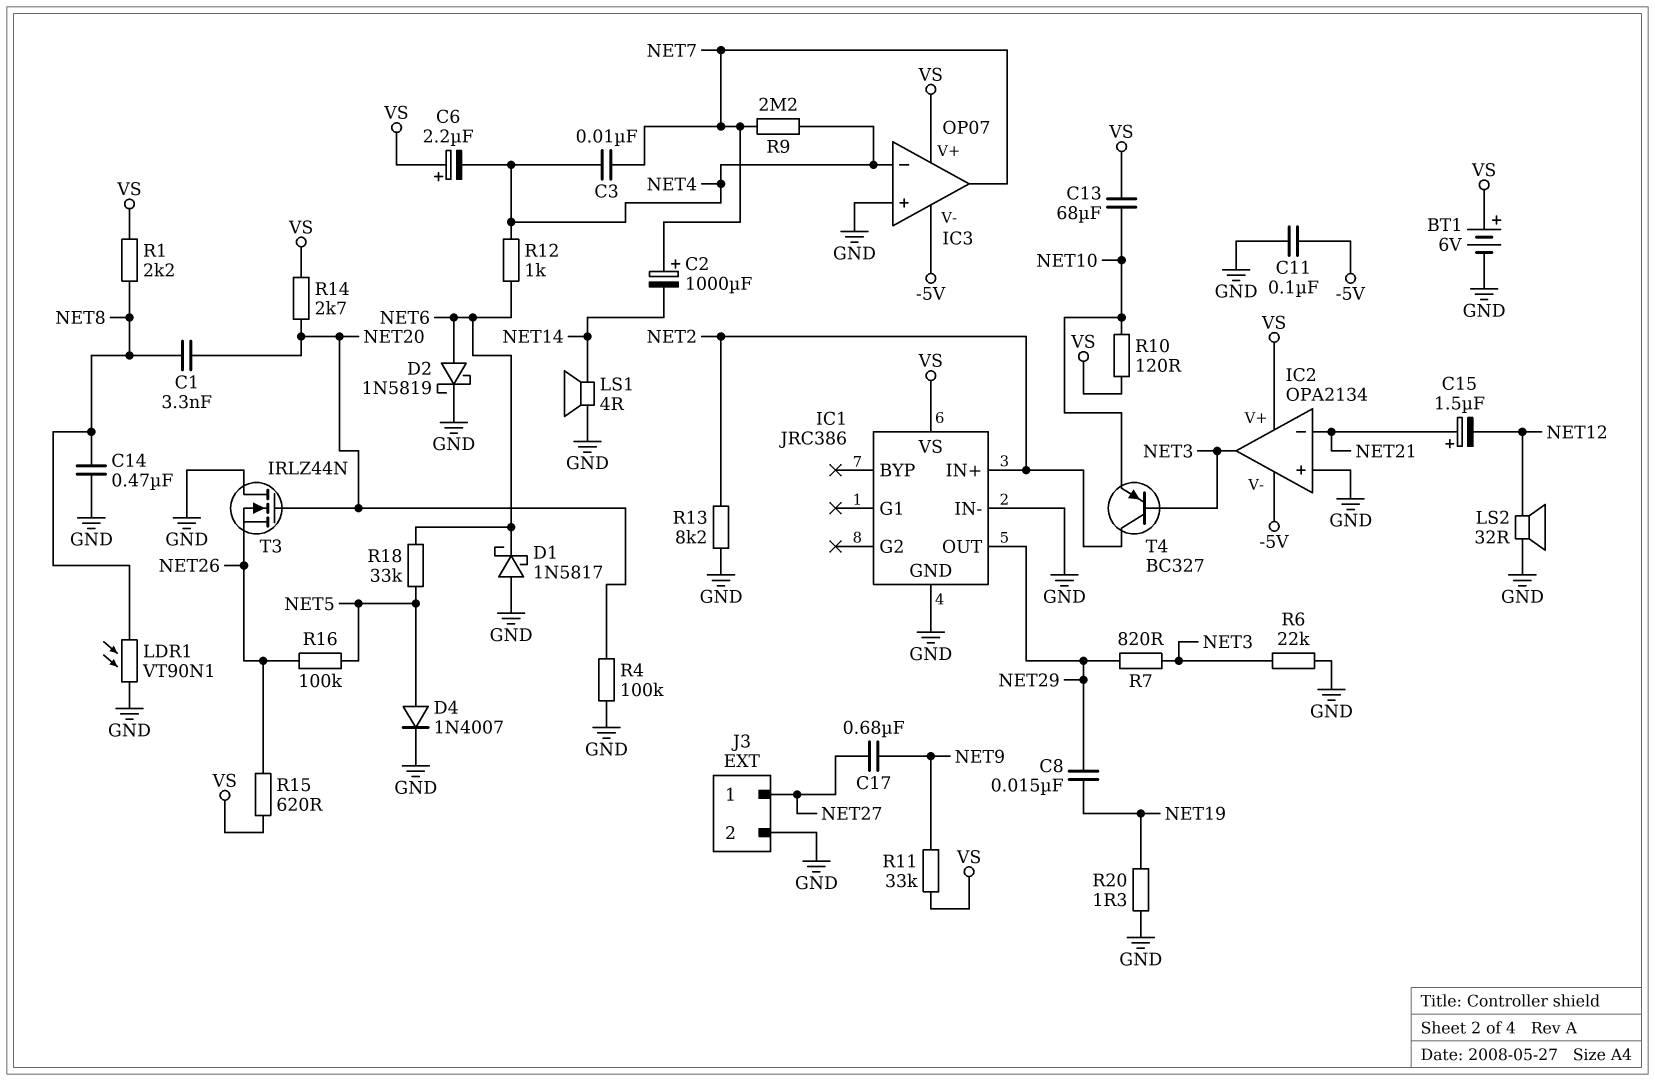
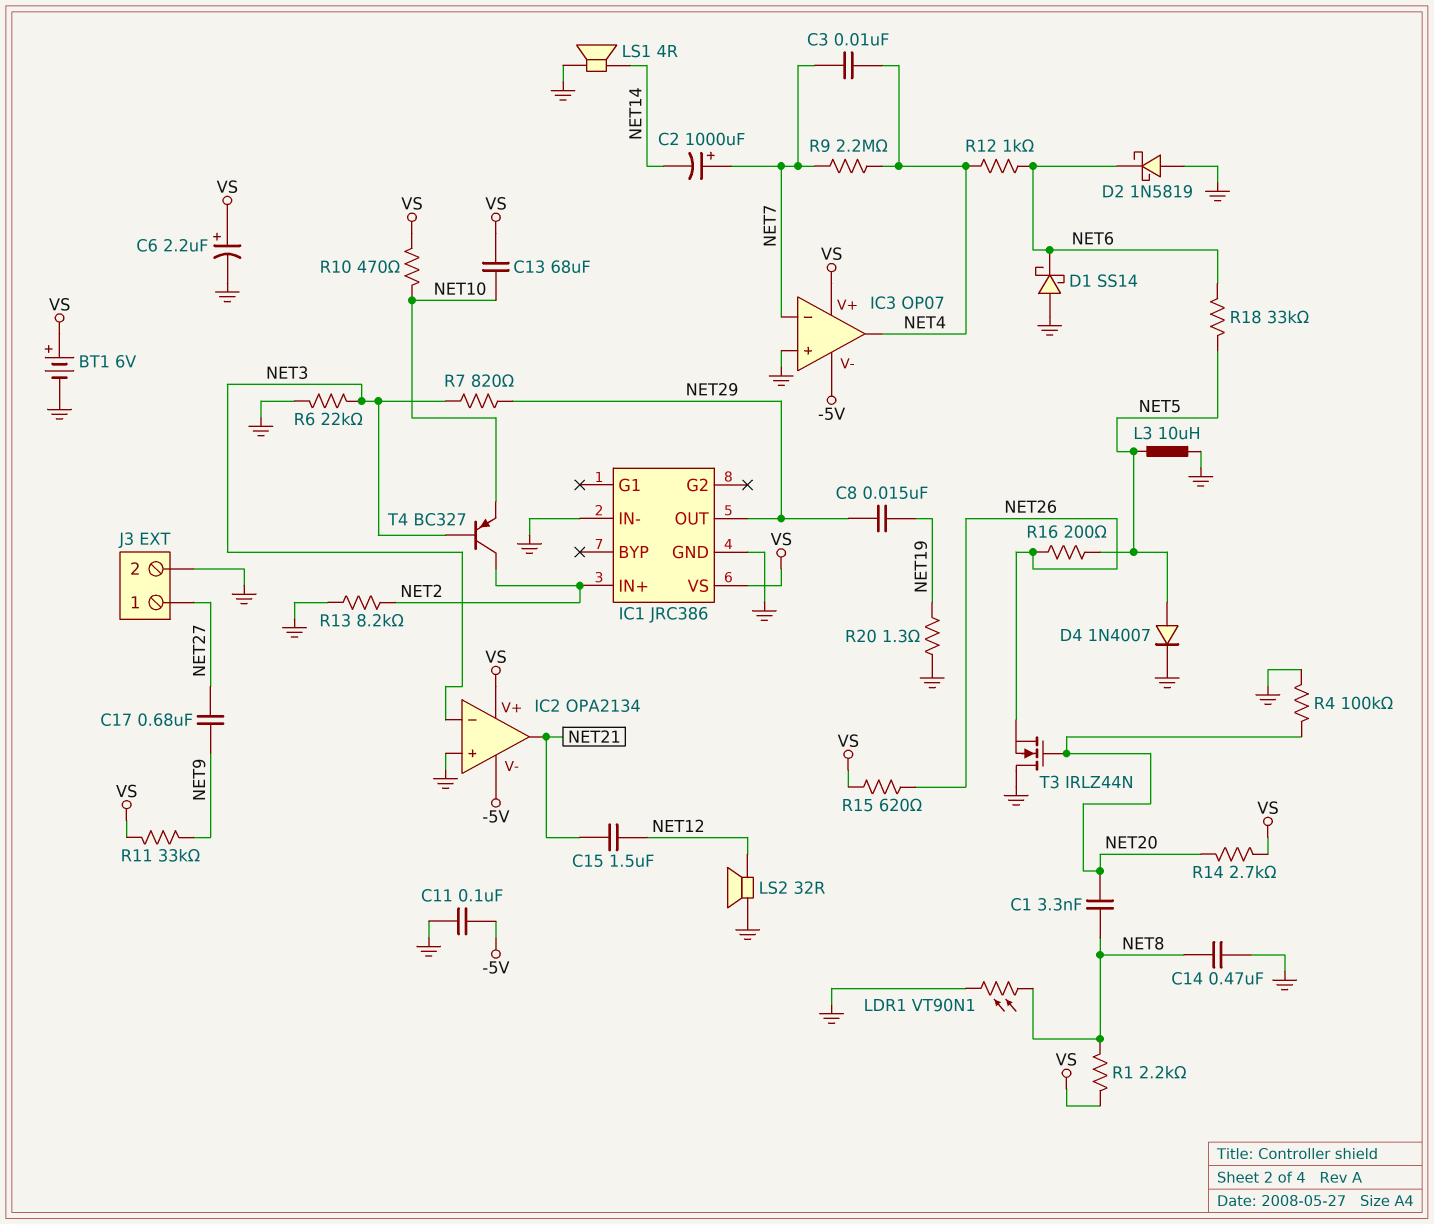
C6: 2.2uF (plus VS, minus NET4) -> 2.2uF (plus VS, minus GND)
C15: 1.5uF (plus NET21, minus NET12) -> 1.5uF (NET12, NET21)
D1: schottky 1N5817 (A GND, K NET6) -> schottky SS14 (A GND, K NET6)
D2: schottky 1N5819 (A NET6, K GND) -> schottky 1N5819 (A GND, K NET6)
IC2 pin in-: NET21 -> NET3
IC2 pin out: NET3 -> NET21
IC3 pin in-: NET4 -> NET7
IC3 pin out: NET7 -> NET4
L3: none -> 10uH (GND, NET5)
R10: 120 (NET10, VS) -> 470 (NET10, VS)
R16: 100k (NET5, NET26) -> 200 (NET5, NET26)

